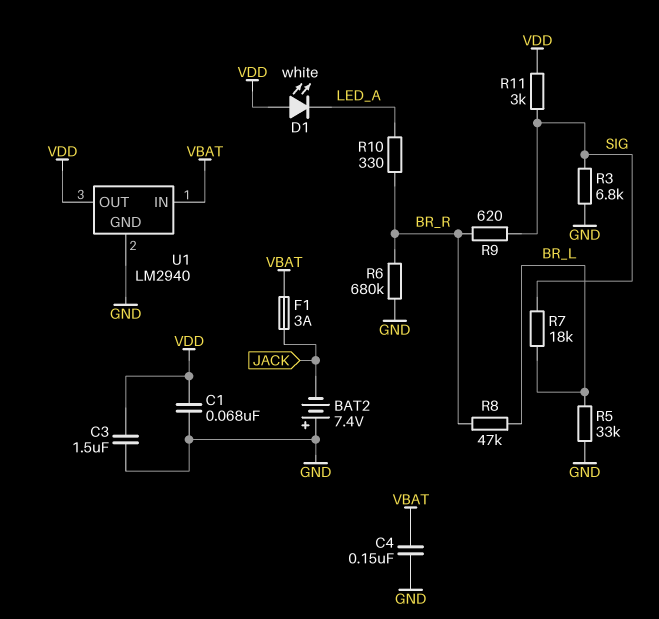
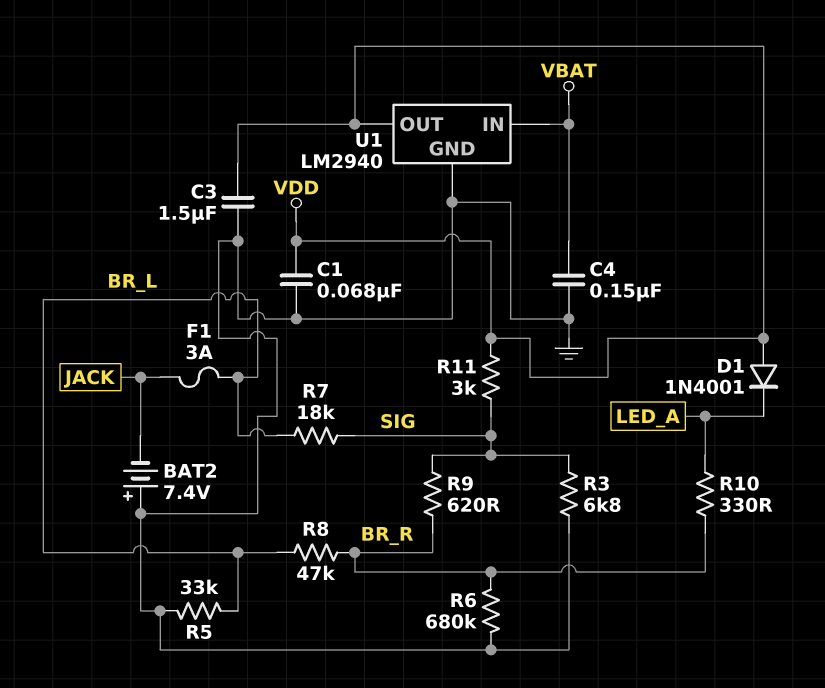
D1: LED white (A VDD, K LED_A) -> diode 1N4001 (A VDD, K LED_A)
F1: 3A (JACK, VBAT) -> 3A (BR_L, JACK)

